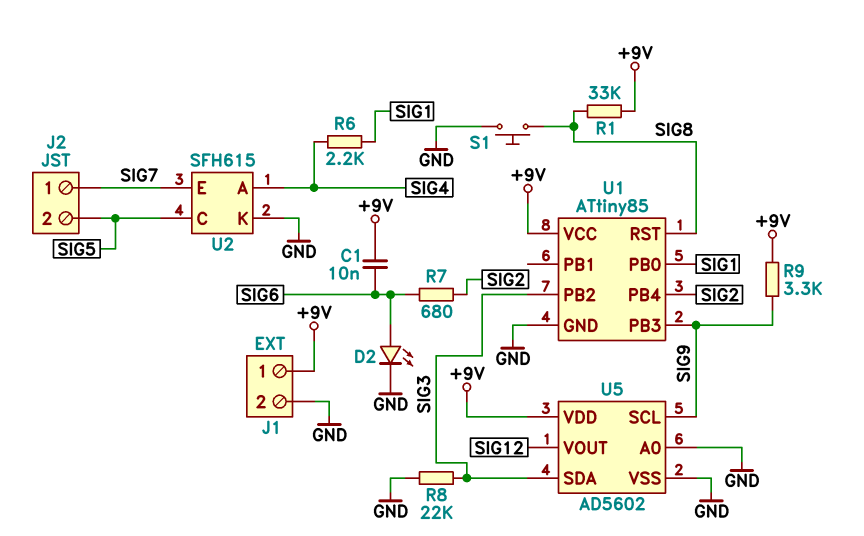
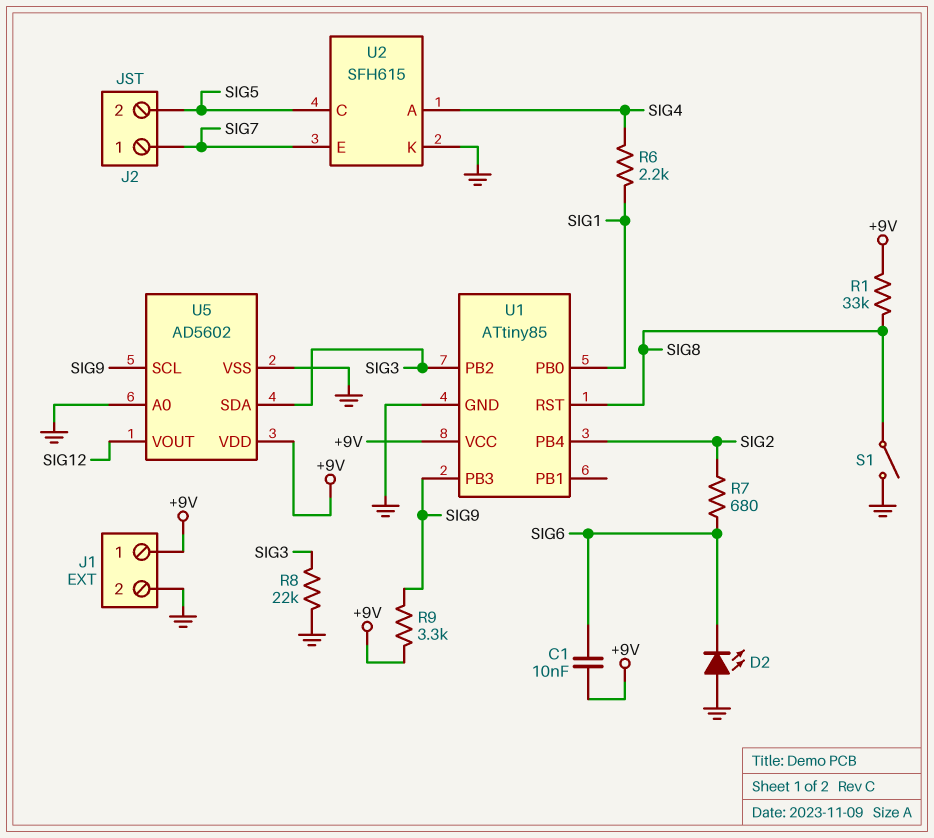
D2: LED (A SIG6, K GND) -> LED (A GND, K SIG6)
S1: button (GND, SIG8) -> switch (GND, SIG8)

